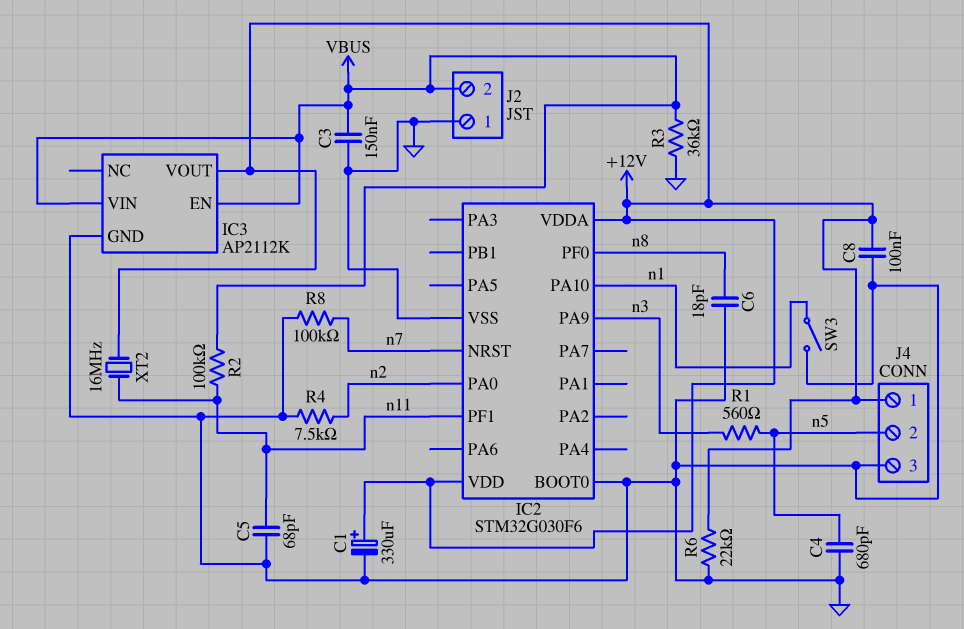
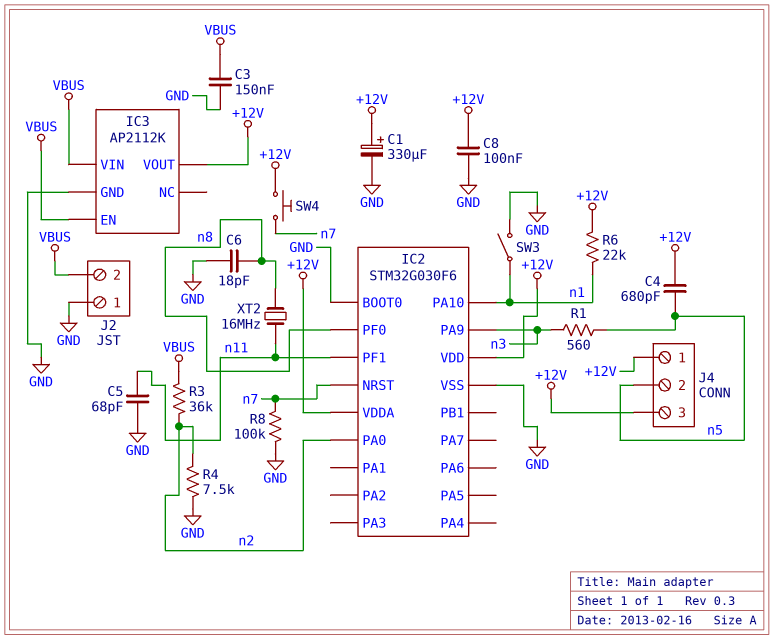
C4: 680pF (GND, n5) -> 680pF (+12V, n5)
J4 pin 3: GND -> +12V
R2: 100k (VBUS, n11) -> none
R3: 36k (GND, VBUS) -> 36k (VBUS, n2)
R6: 22k (+12V, GND) -> 22k (+12V, n1)
SW4: none -> button (+12V, n7)
XT2: 16MHz (+12V, n11) -> 16MHz (n8, n11)

